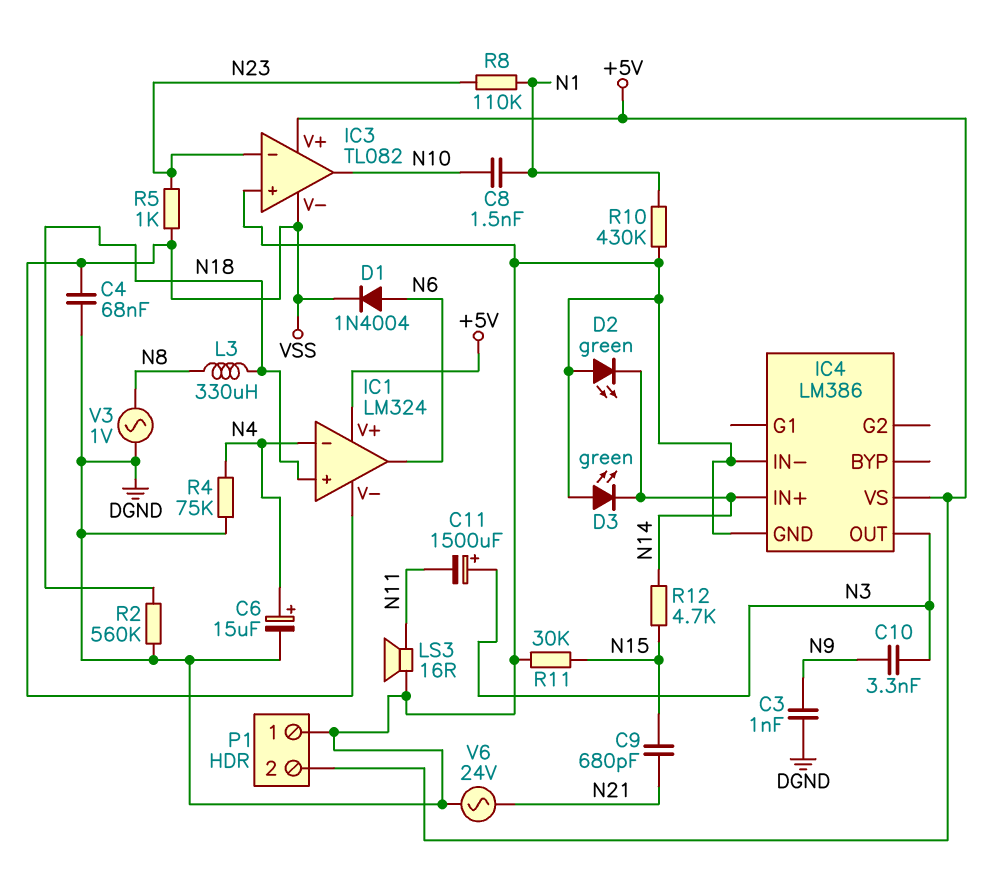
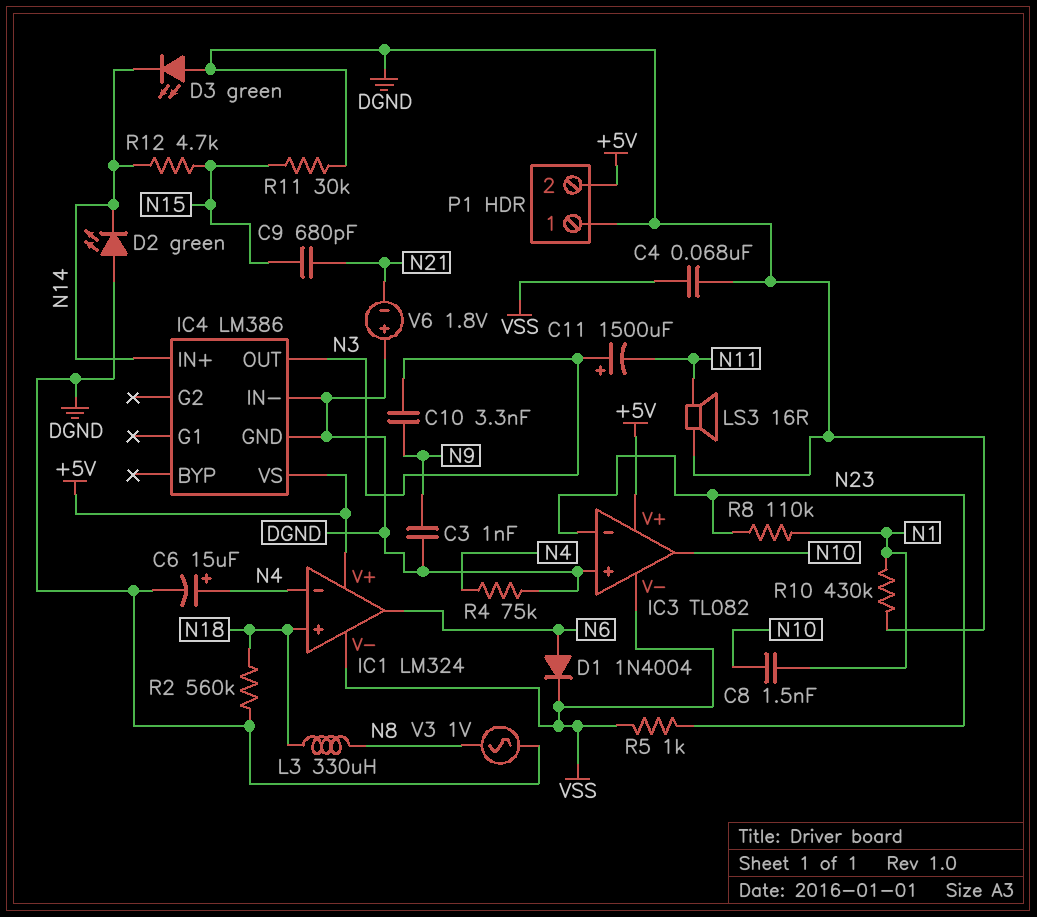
V6: AC 24V (DGND, N21) -> 1.8V (plus DGND, minus N21)

